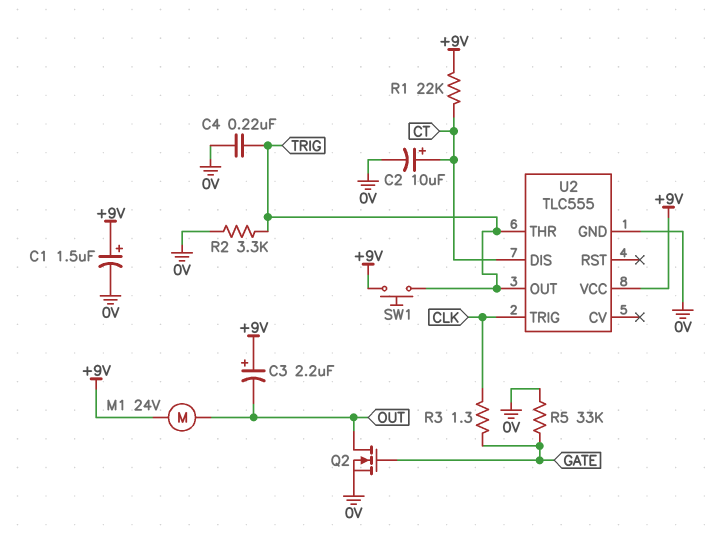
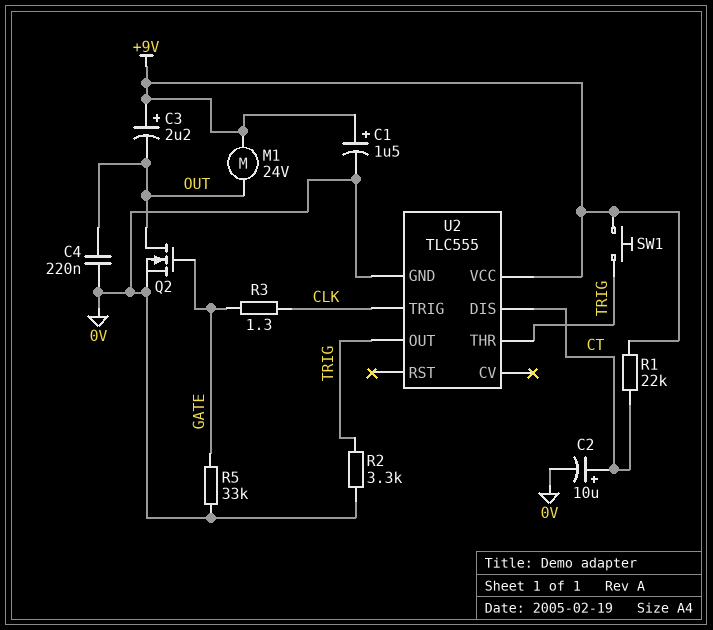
C4: 220nF (0V, TRIG) -> 220nF (0V, OUT)

